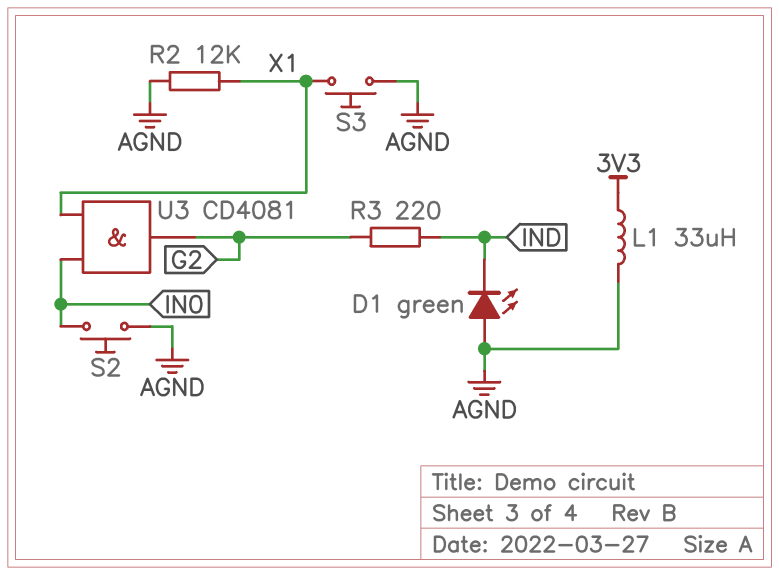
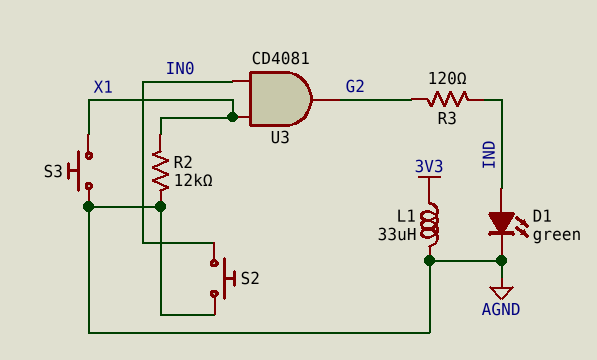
D1: LED green (A AGND, K IND) -> LED green (A IND, K AGND)
R3: 220 (G2, IND) -> 120 (G2, IND)

